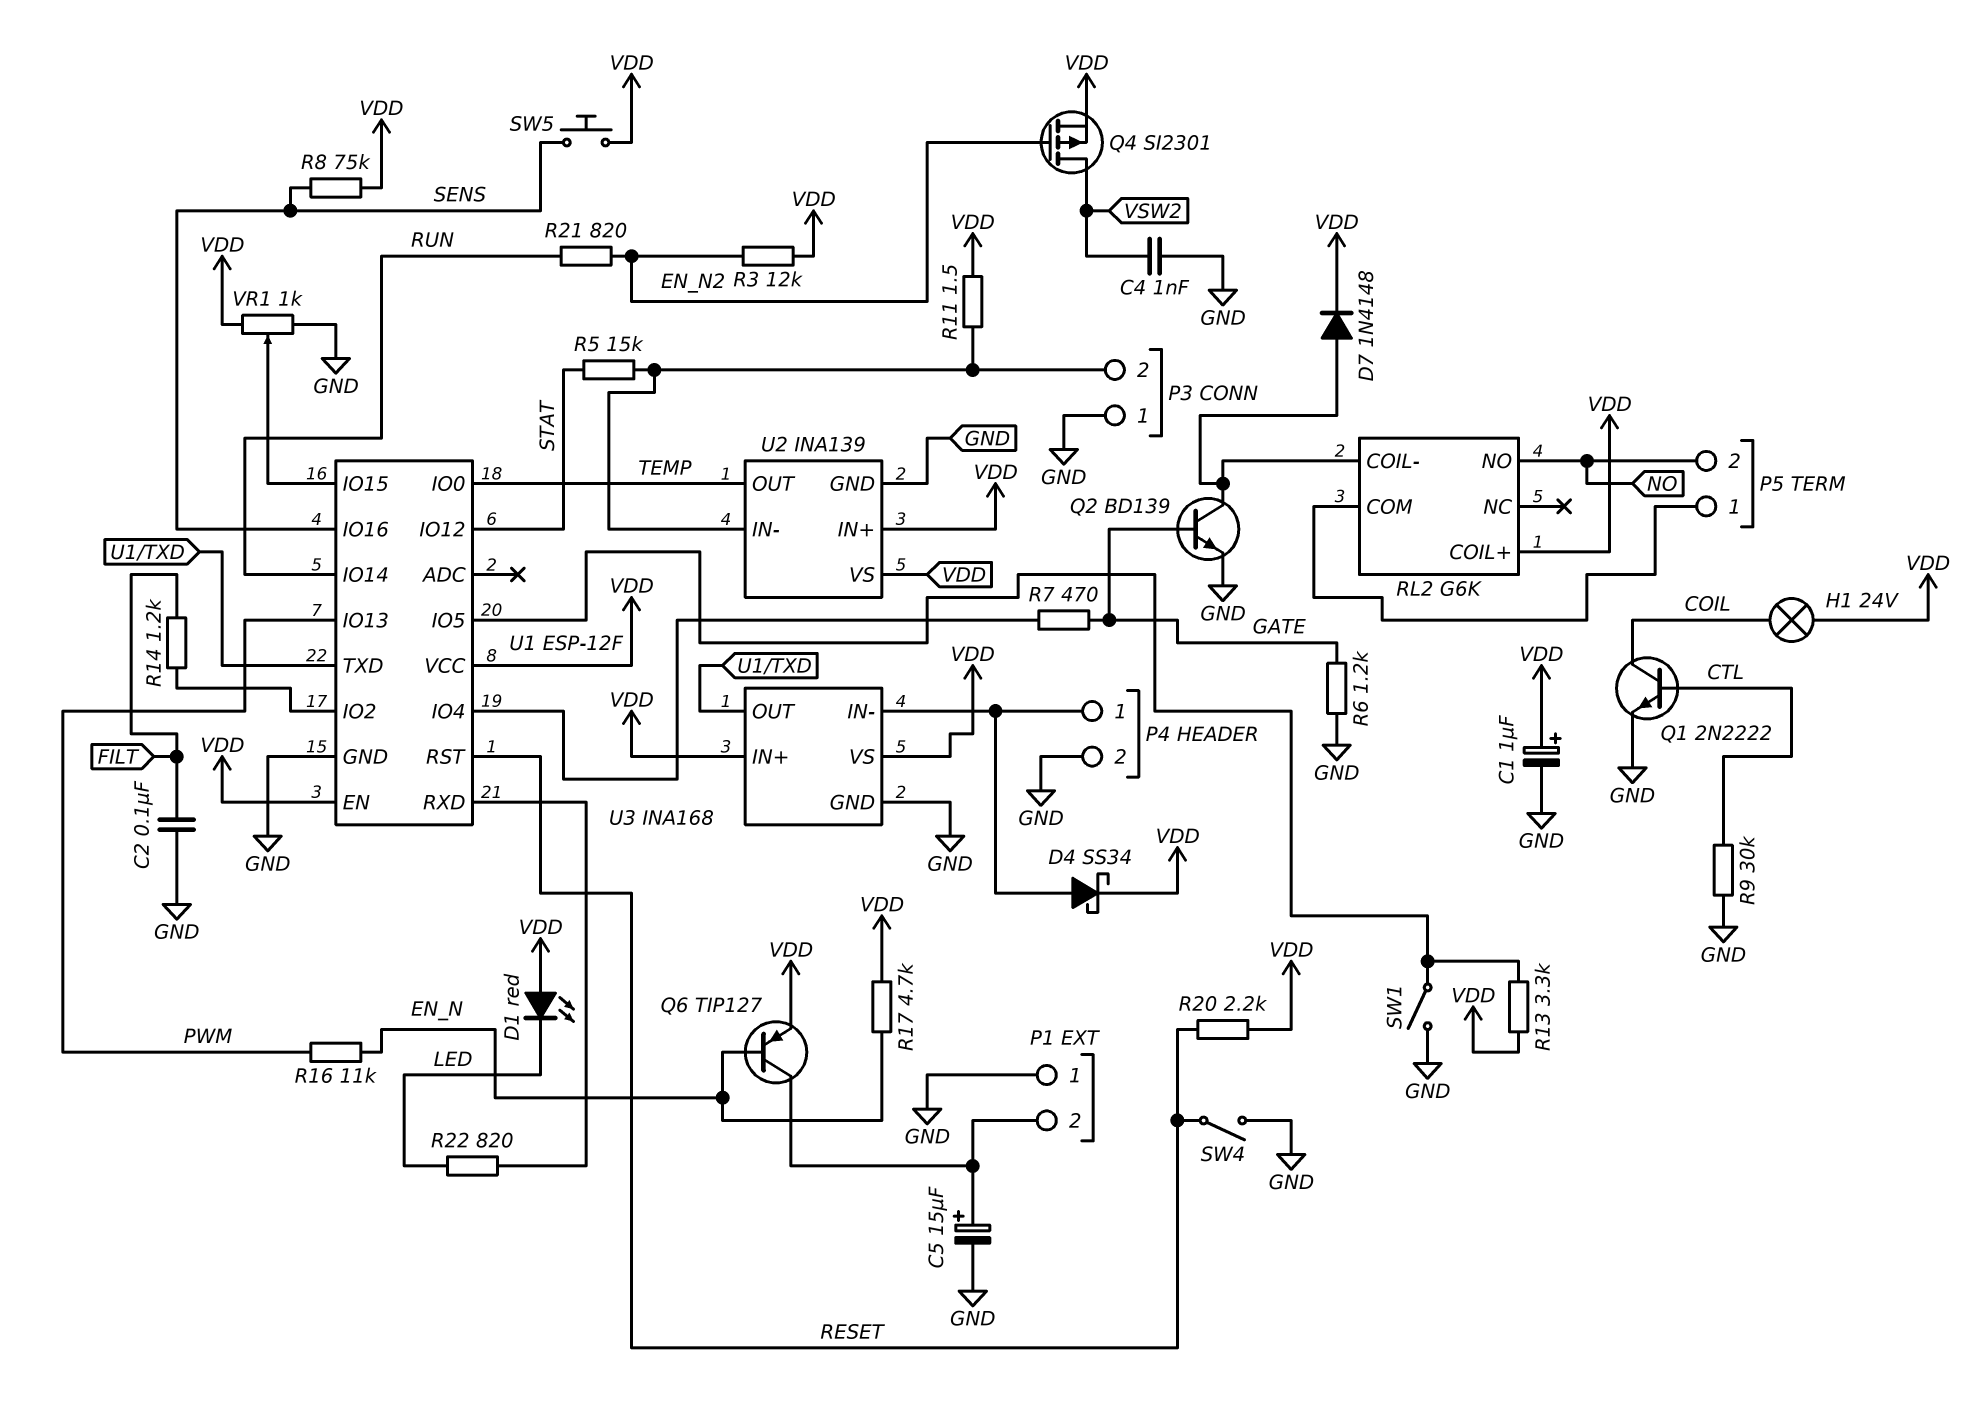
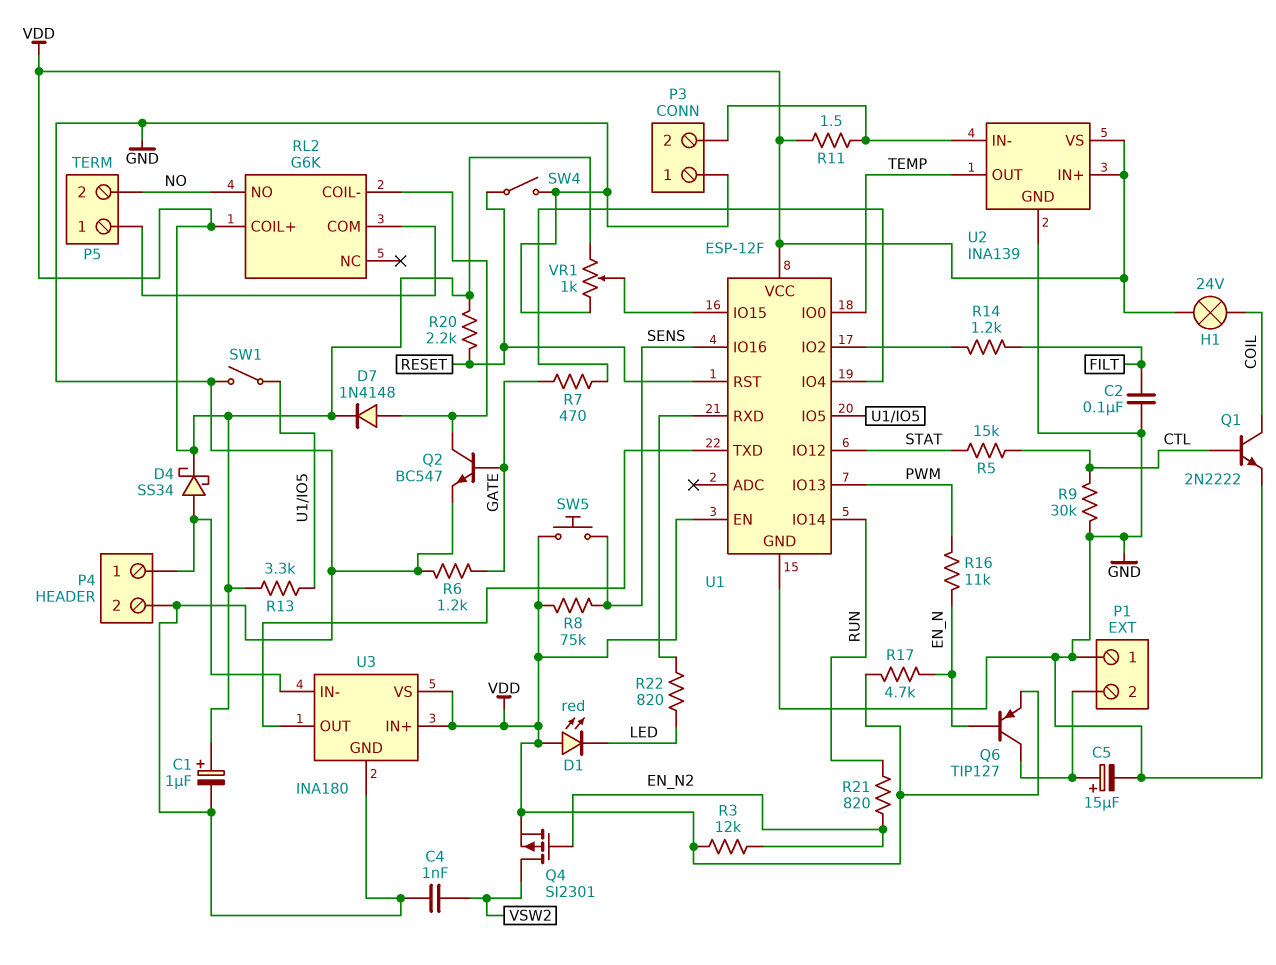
Q2: NPN BD139 (B GATE, C RL2/COIL-, E GND) -> NPN BC547 (B GATE, C RL2/COIL-, E GND)
R5: 15k (P3/2, STAT) -> 15k (CTL, STAT)
U3: INA168 -> INA180

